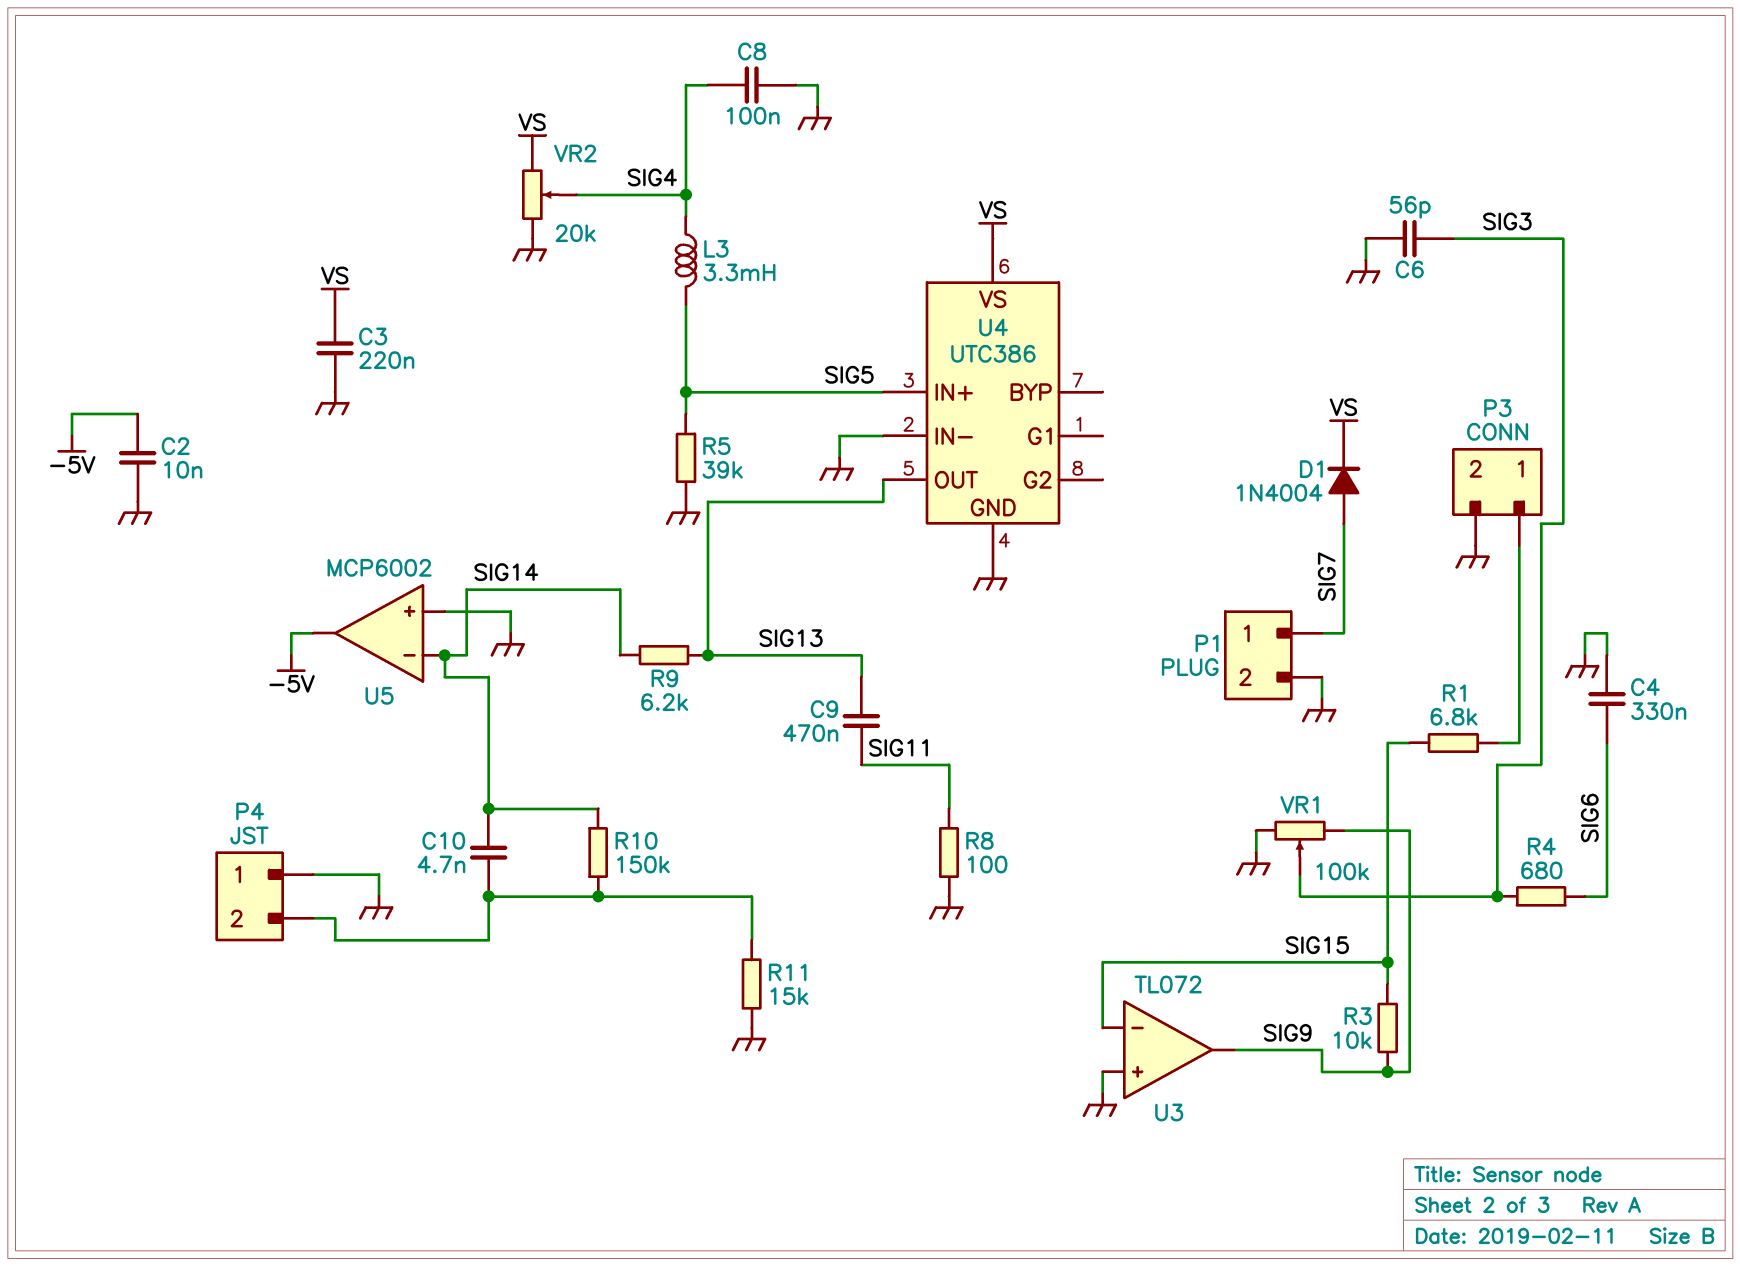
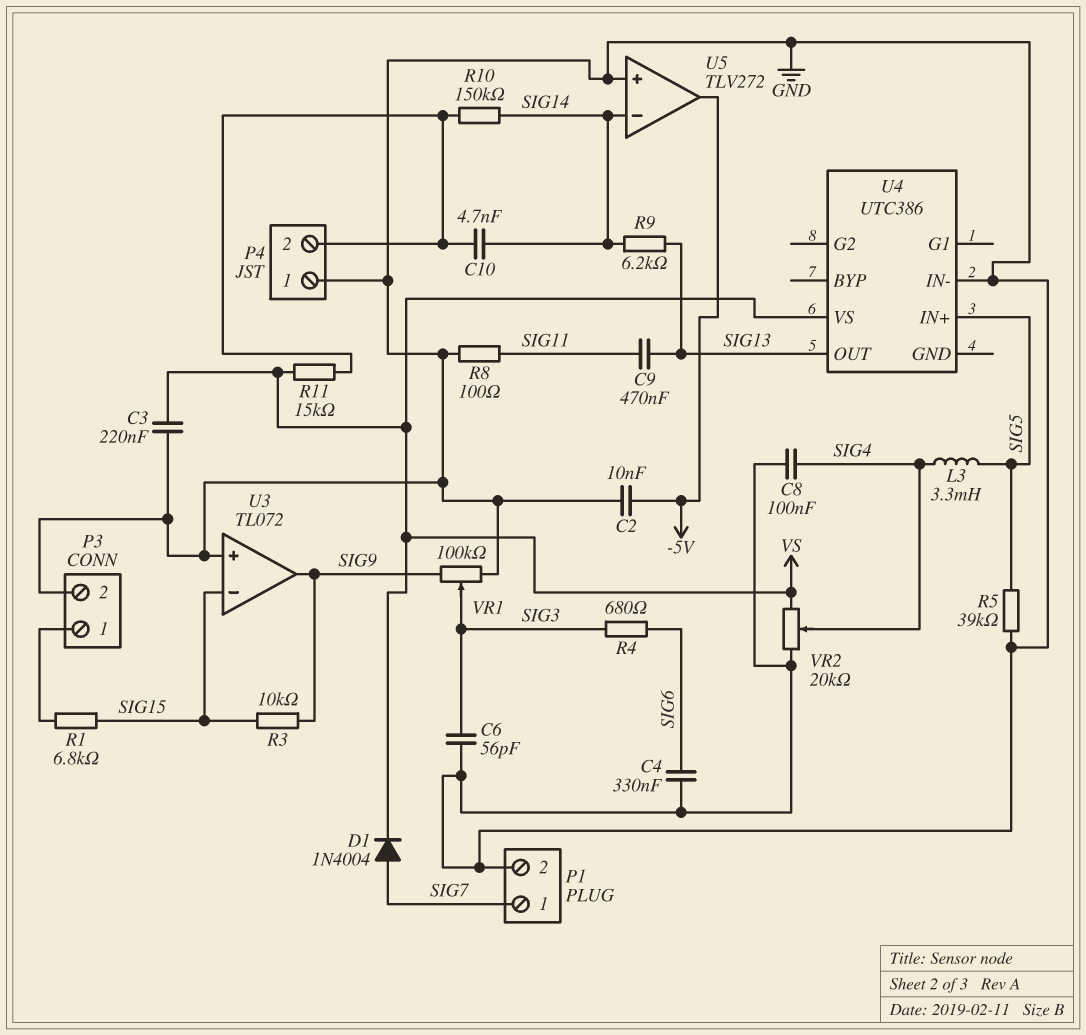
R11: 15k (GND, P4/2) -> 15k (P4/2, VS)
U4 pin GND: GND -> none
U5: MCP6002 -> TLV272

